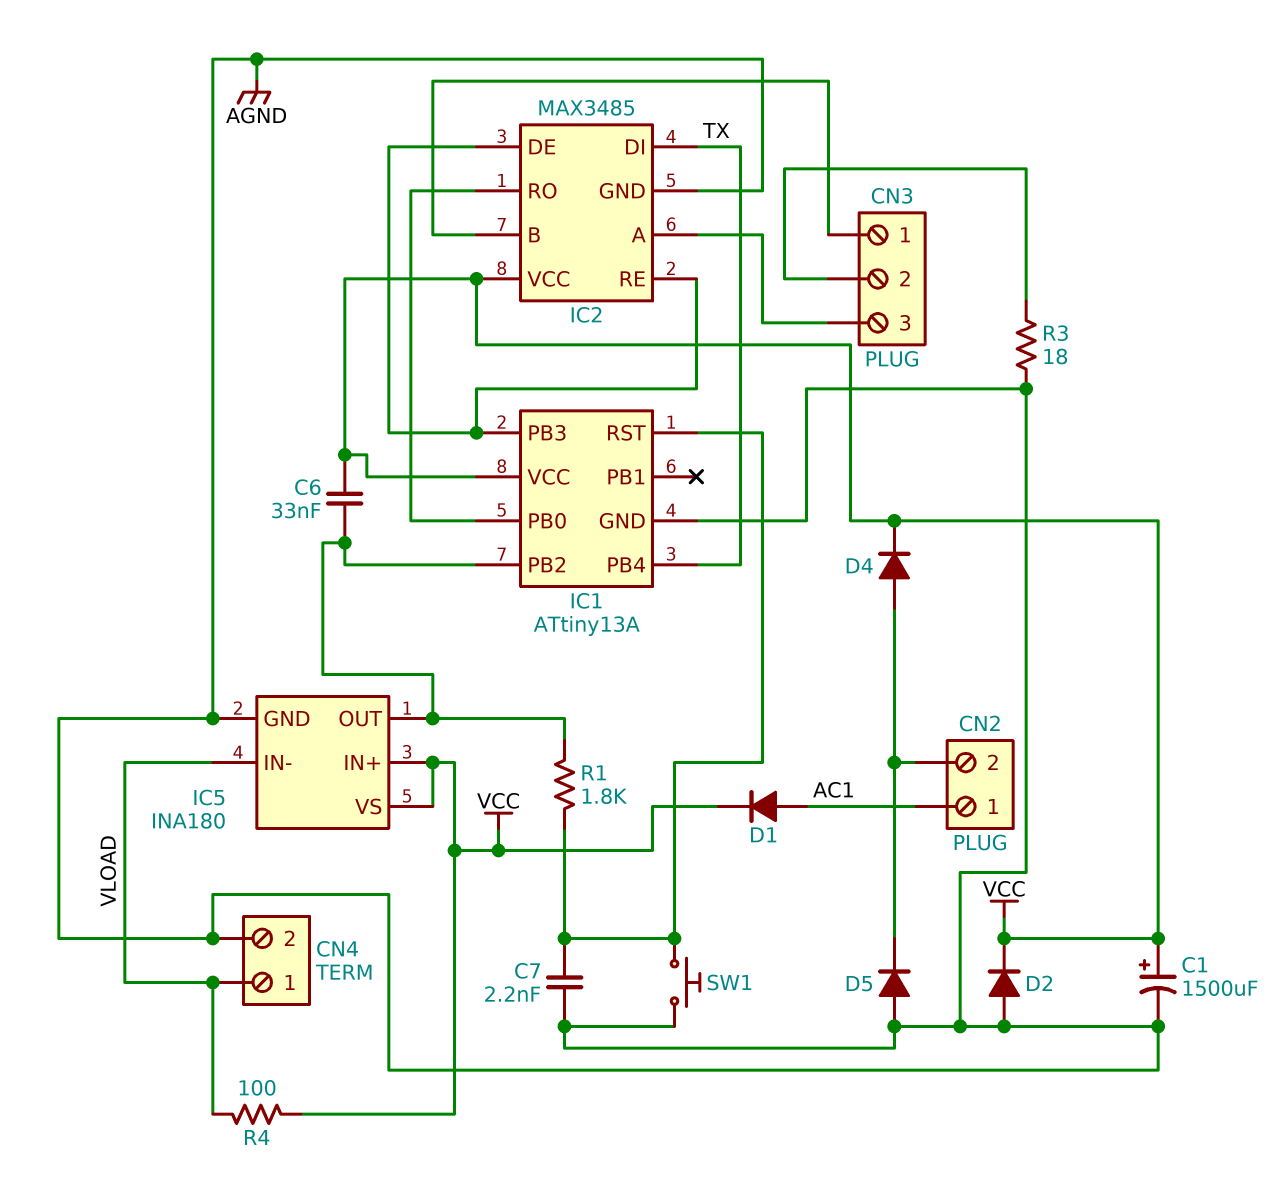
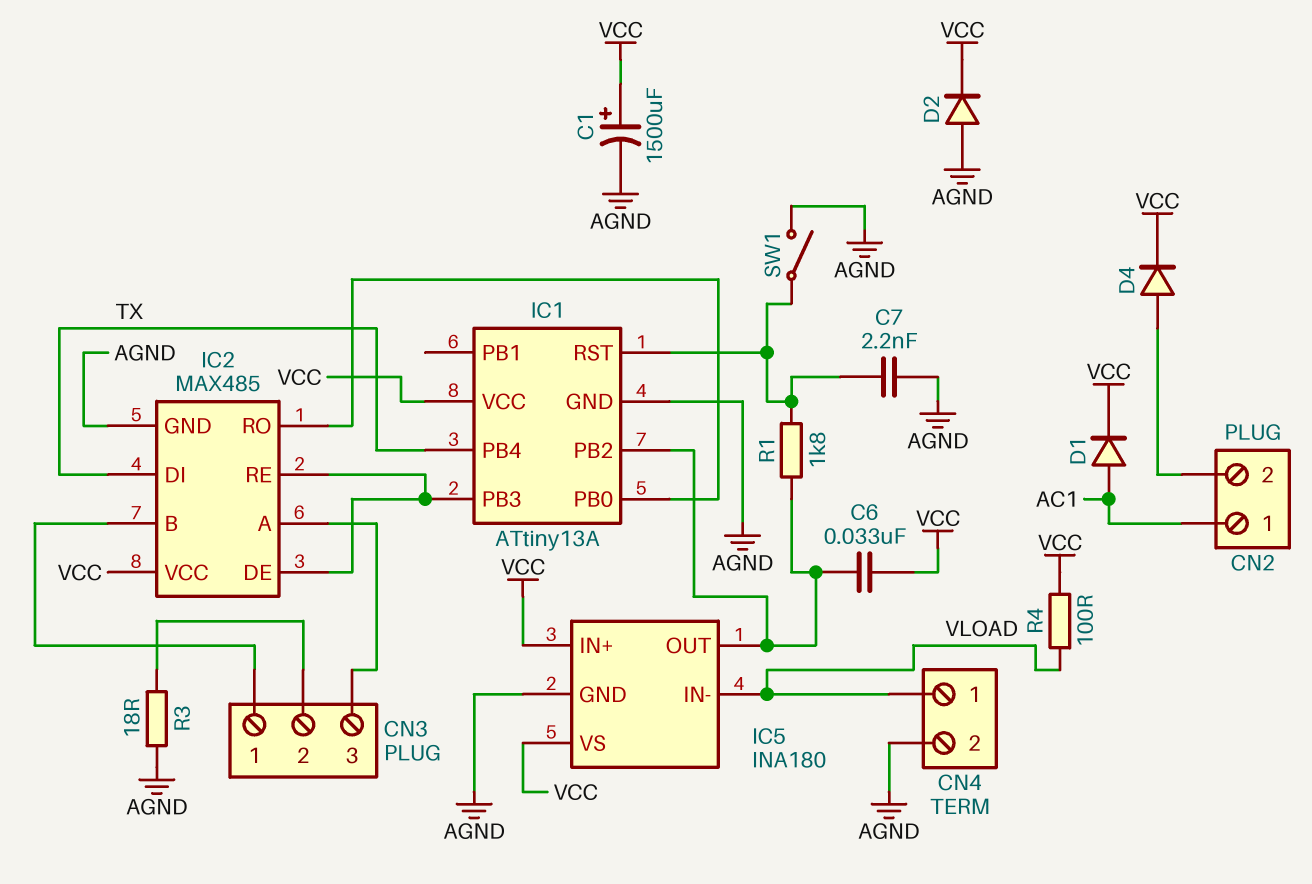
D5: diode (A AGND, K CN2/2) -> none
IC2: MAX3485 -> MAX485
SW1: button (AGND, IC1/RST) -> switch (AGND, IC1/RST)

